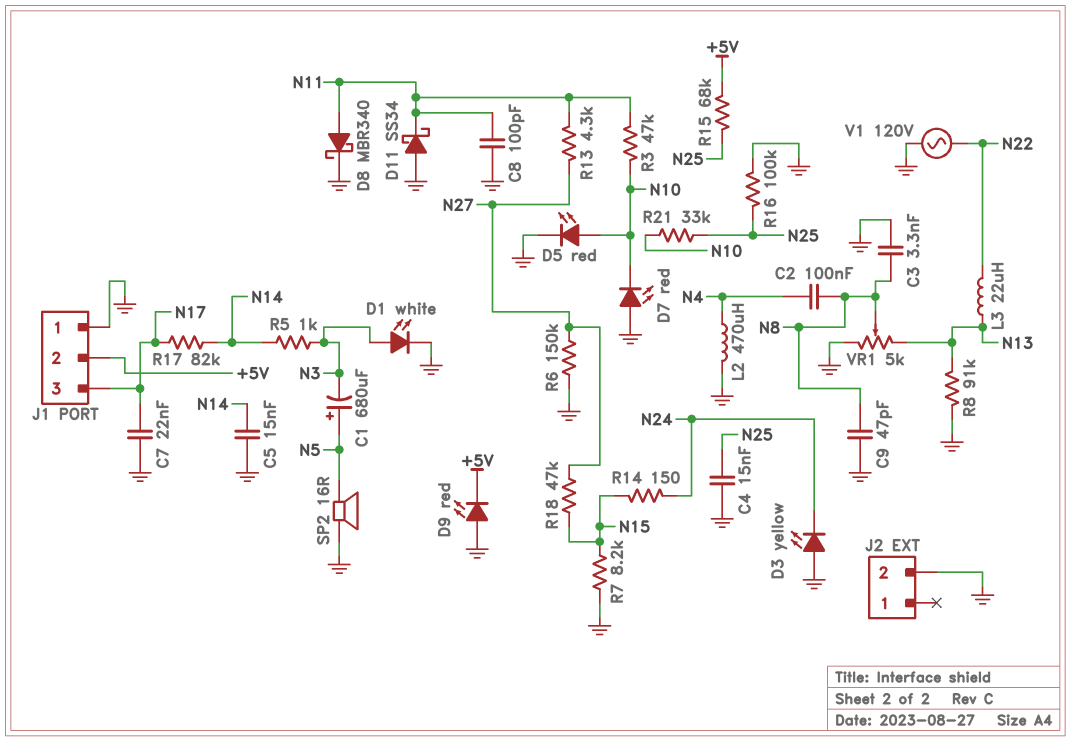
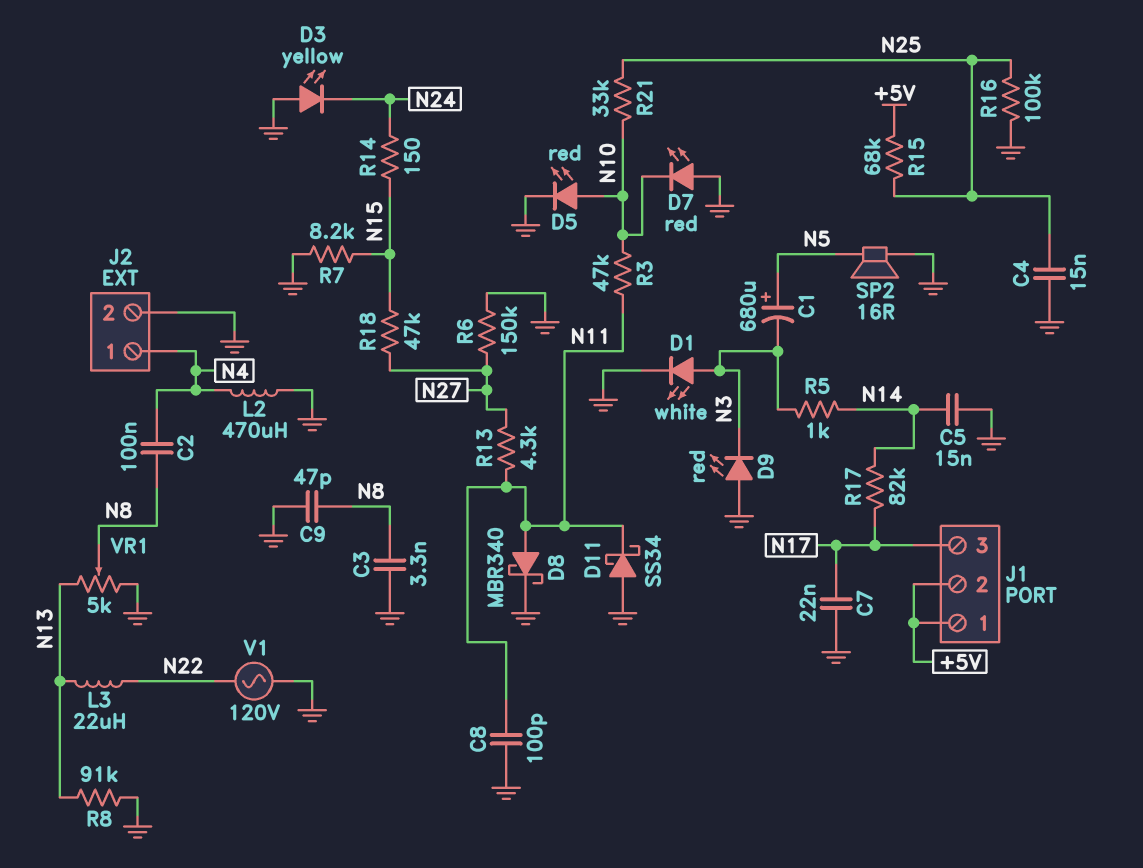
D9: LED red (A GND, K +5V) -> LED red (A GND, K N3)
J1 pin 1: GND -> +5V
J2 pin 1: none -> N4

